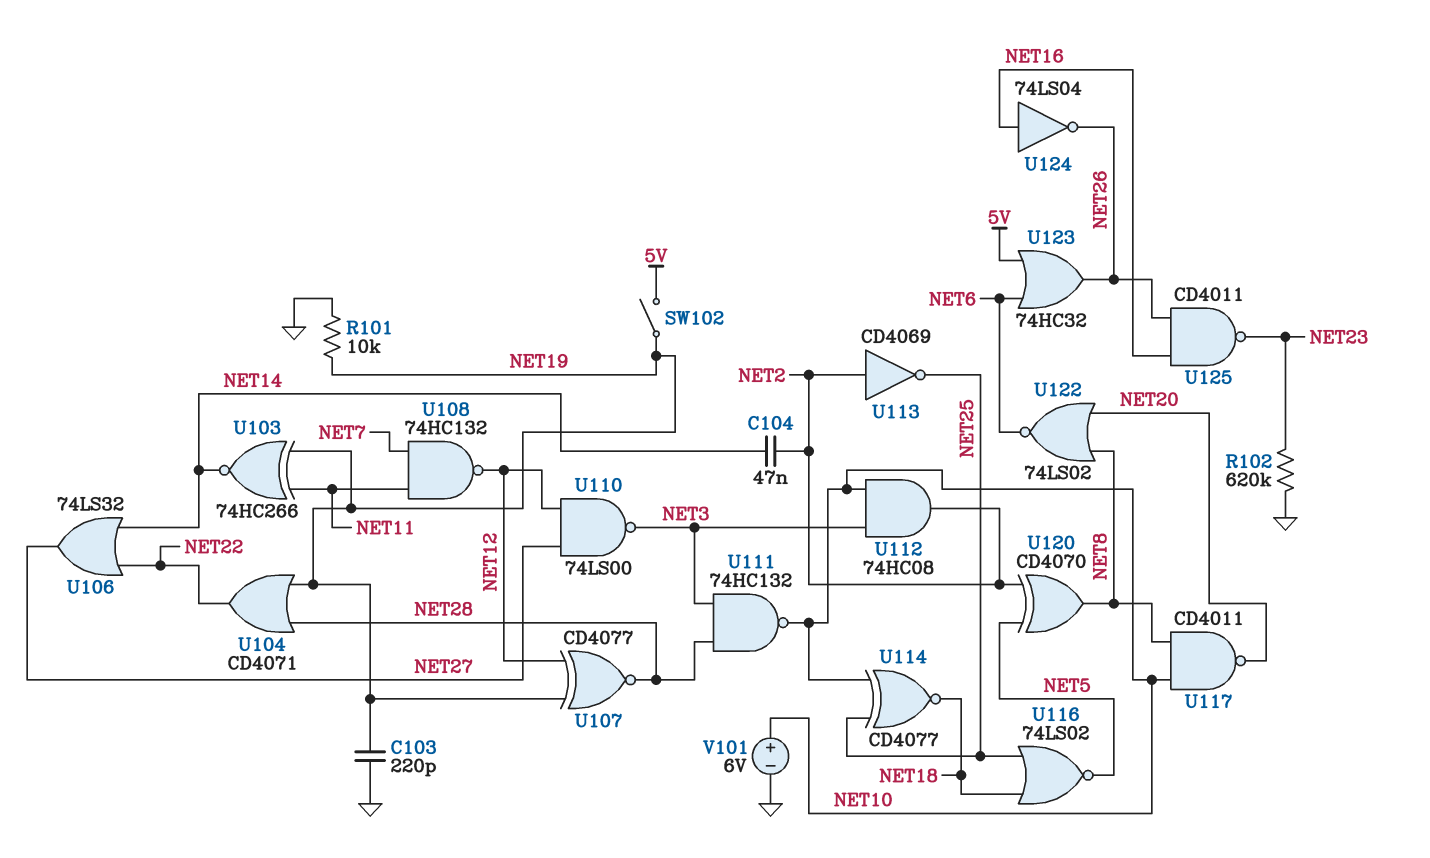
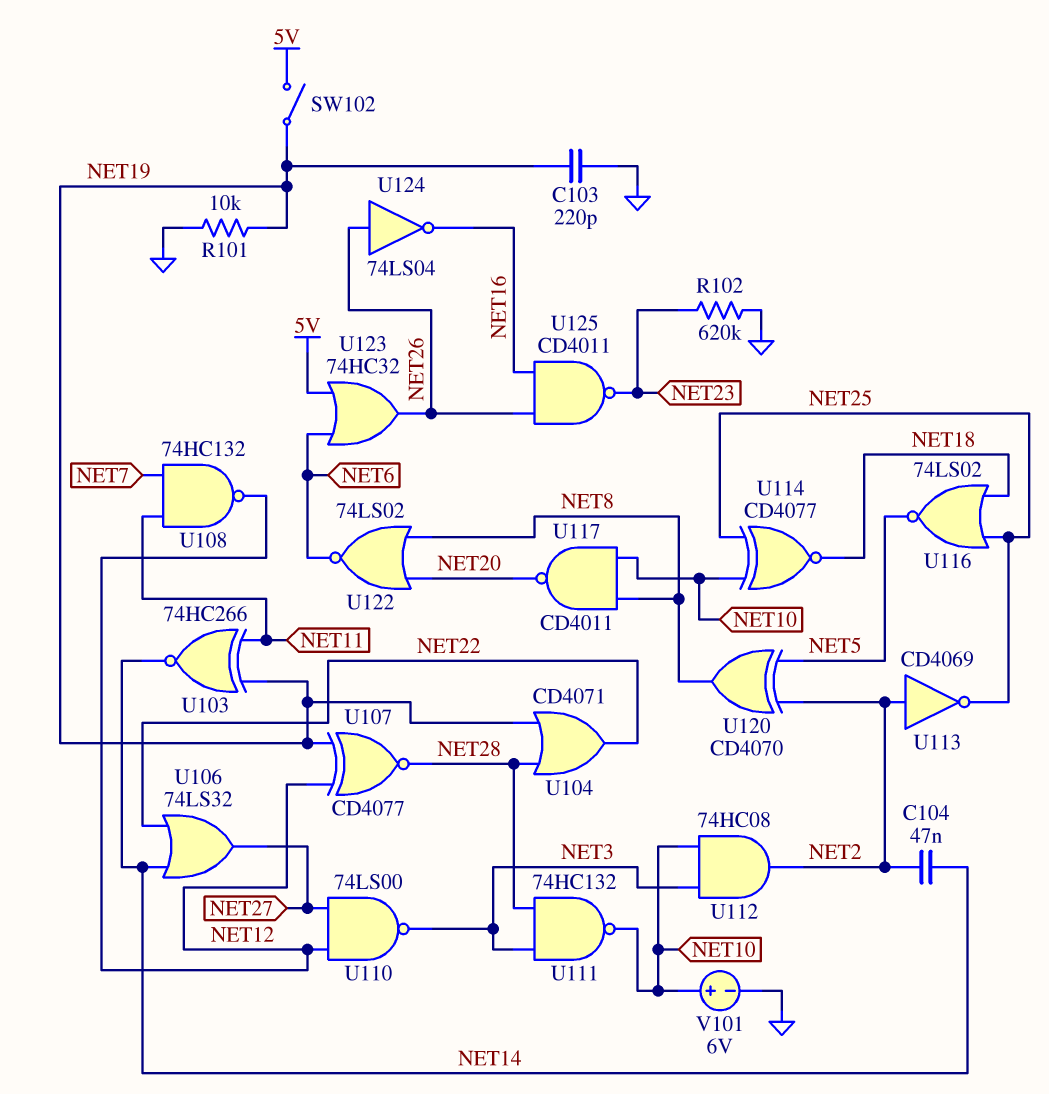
U124: NOT 74LS04 (in NET16, out NET26) -> NOT 74LS04 (in NET26, out NET16)

